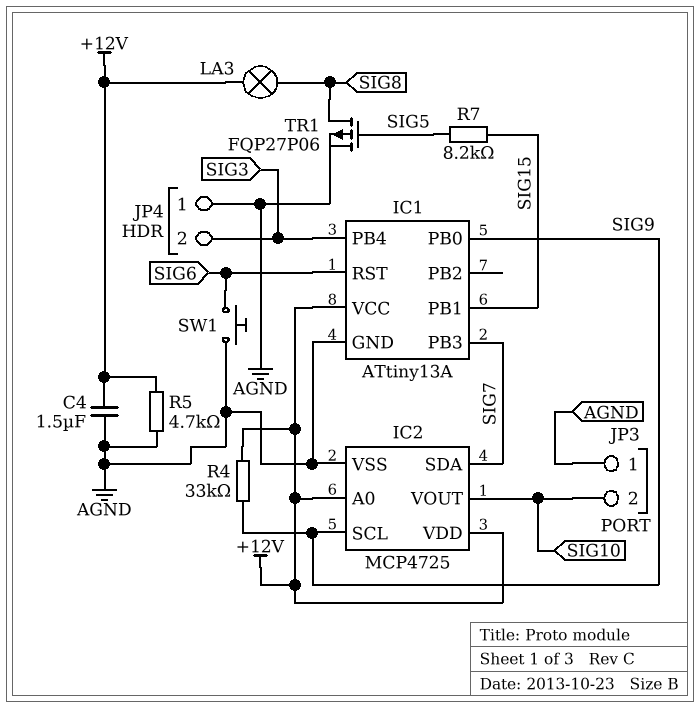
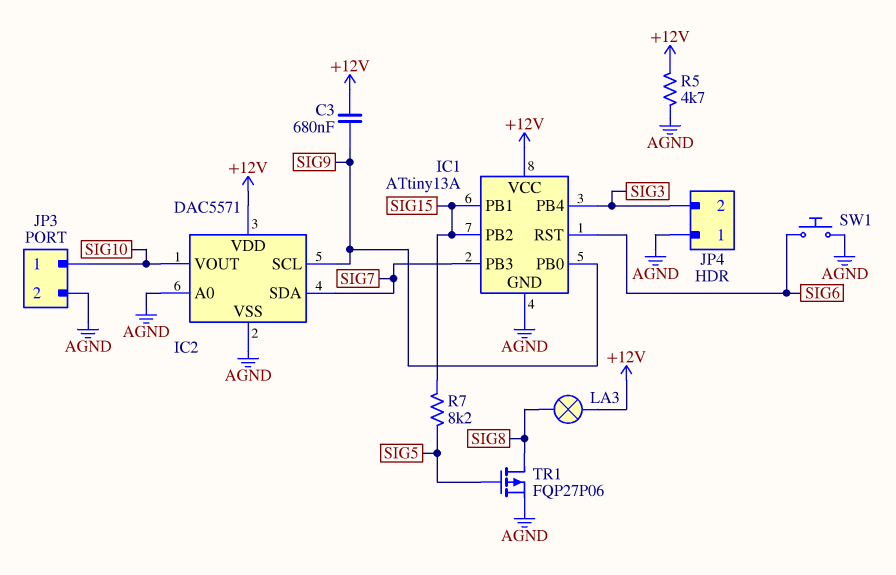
C3: none -> 680nF (+12V, SIG9)
C4: 1.5uF (+12V, AGND) -> none
IC1 pin PB2: none -> SIG15
IC2: MCP4725 -> DAC5571
IC2 pin A0: +12V -> AGND
JP3 pin 1: AGND -> SIG10
JP3 pin 2: SIG10 -> AGND
R4: 33k (+12V, SIG9) -> none

